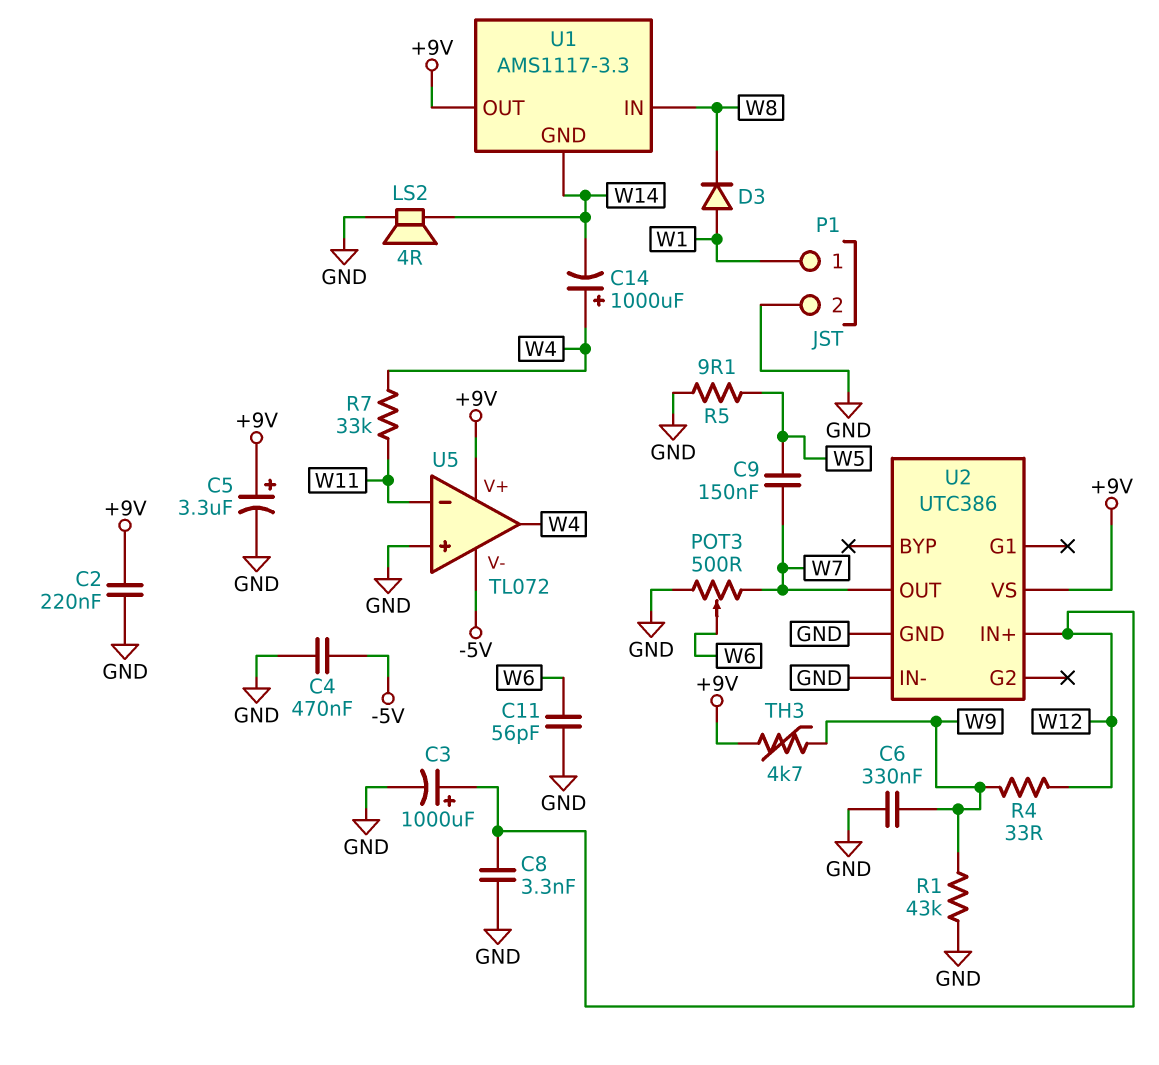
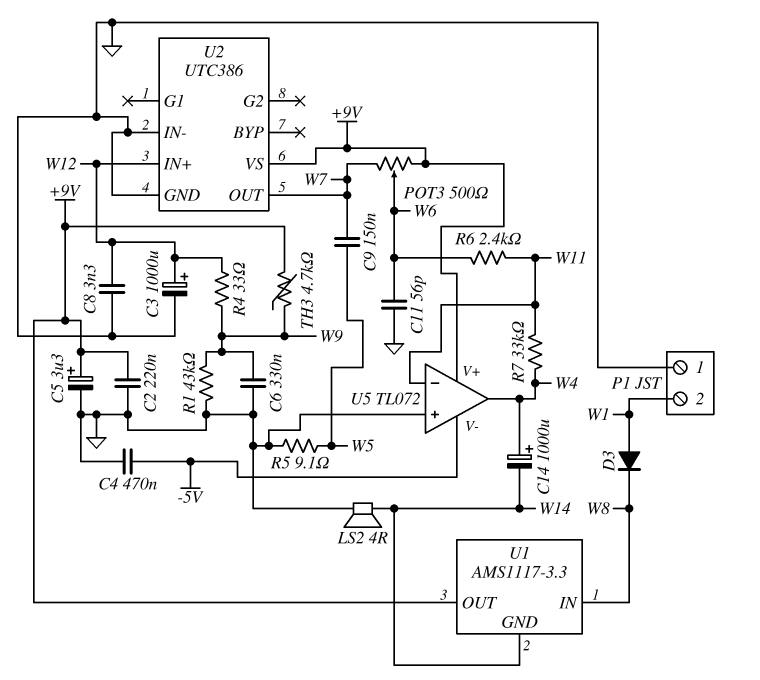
P1 pin 1: W1 -> GND
P1 pin 2: GND -> W1
POT3: 500 (GND, W7, wiper W6) -> 500 (+9V, W7, wiper W6)
R6: none -> 2.4k (W6, W11)

